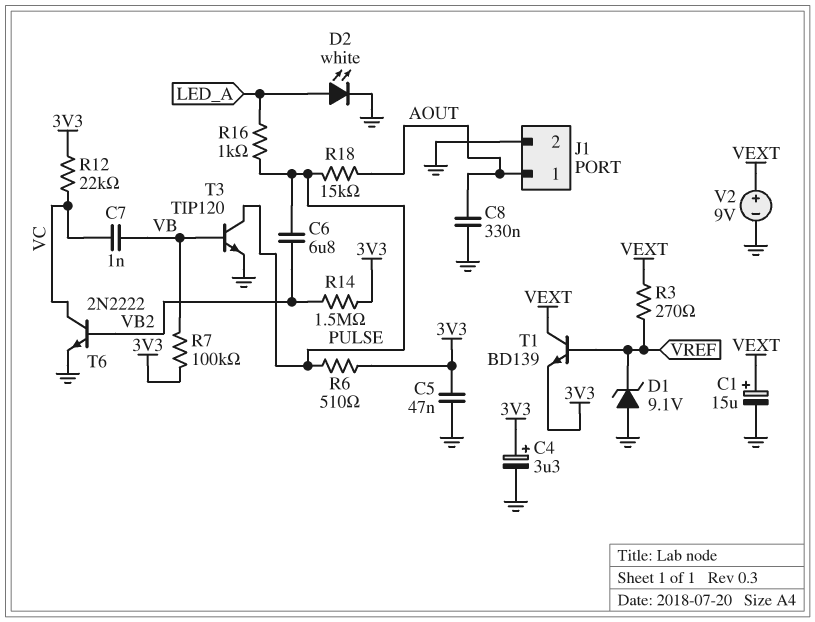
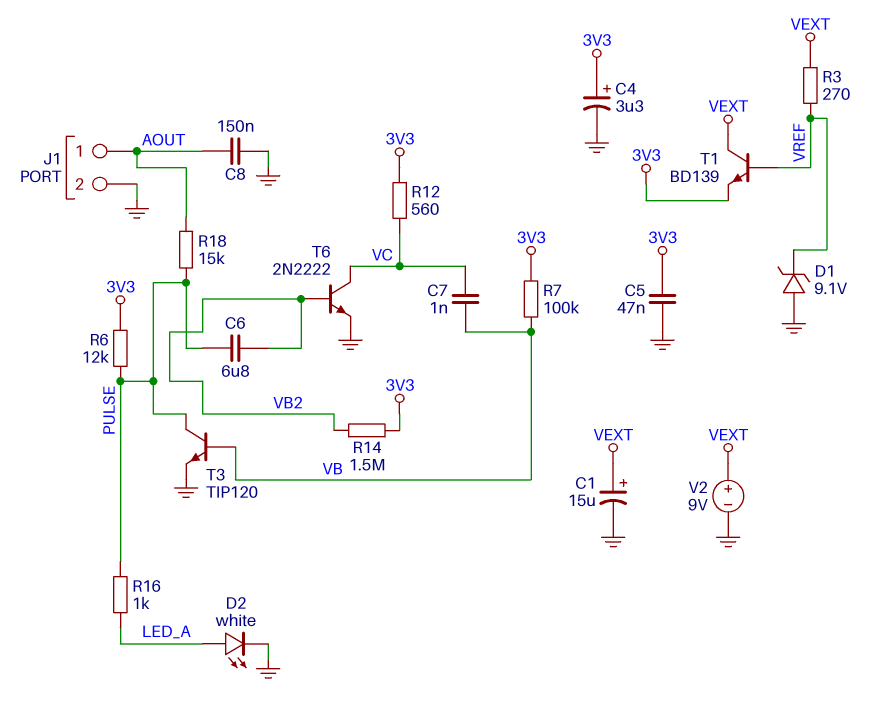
C8: 330nF (AOUT, GND) -> 150nF (AOUT, GND)
R6: 510 (3V3, PULSE) -> 12k (3V3, PULSE)
R12: 22k (3V3, VC) -> 560 (3V3, VC)

